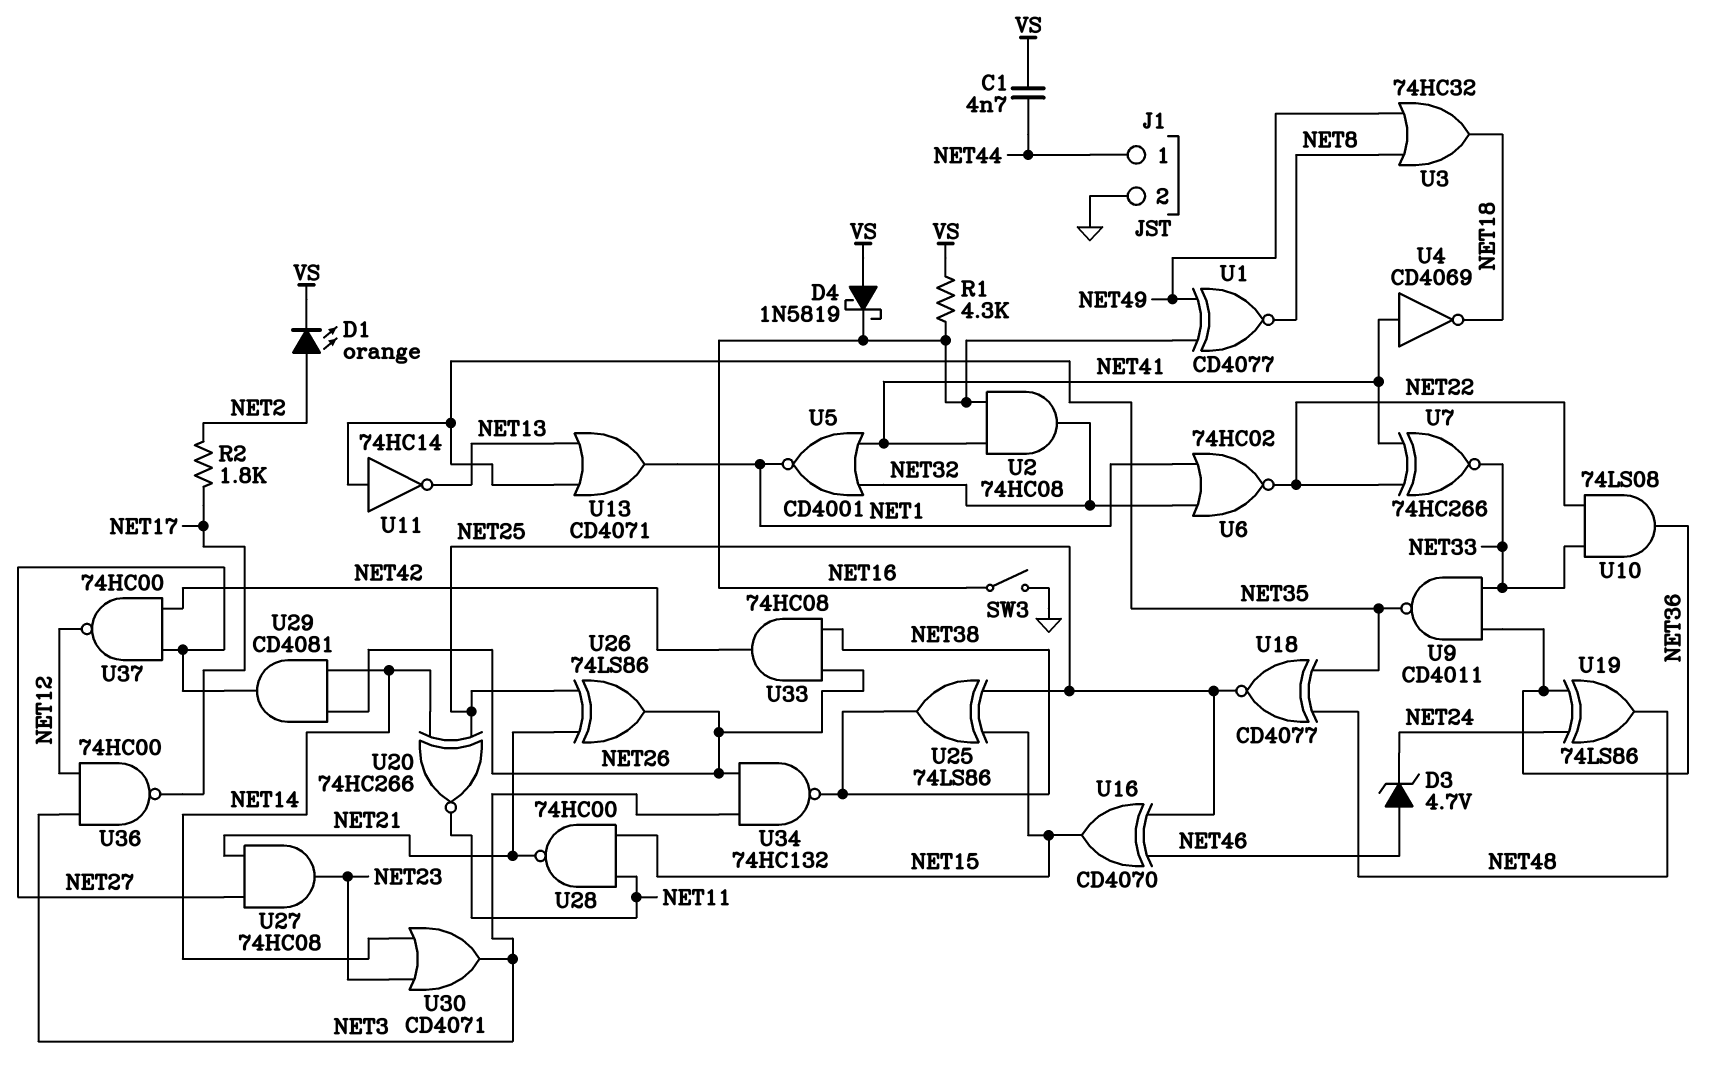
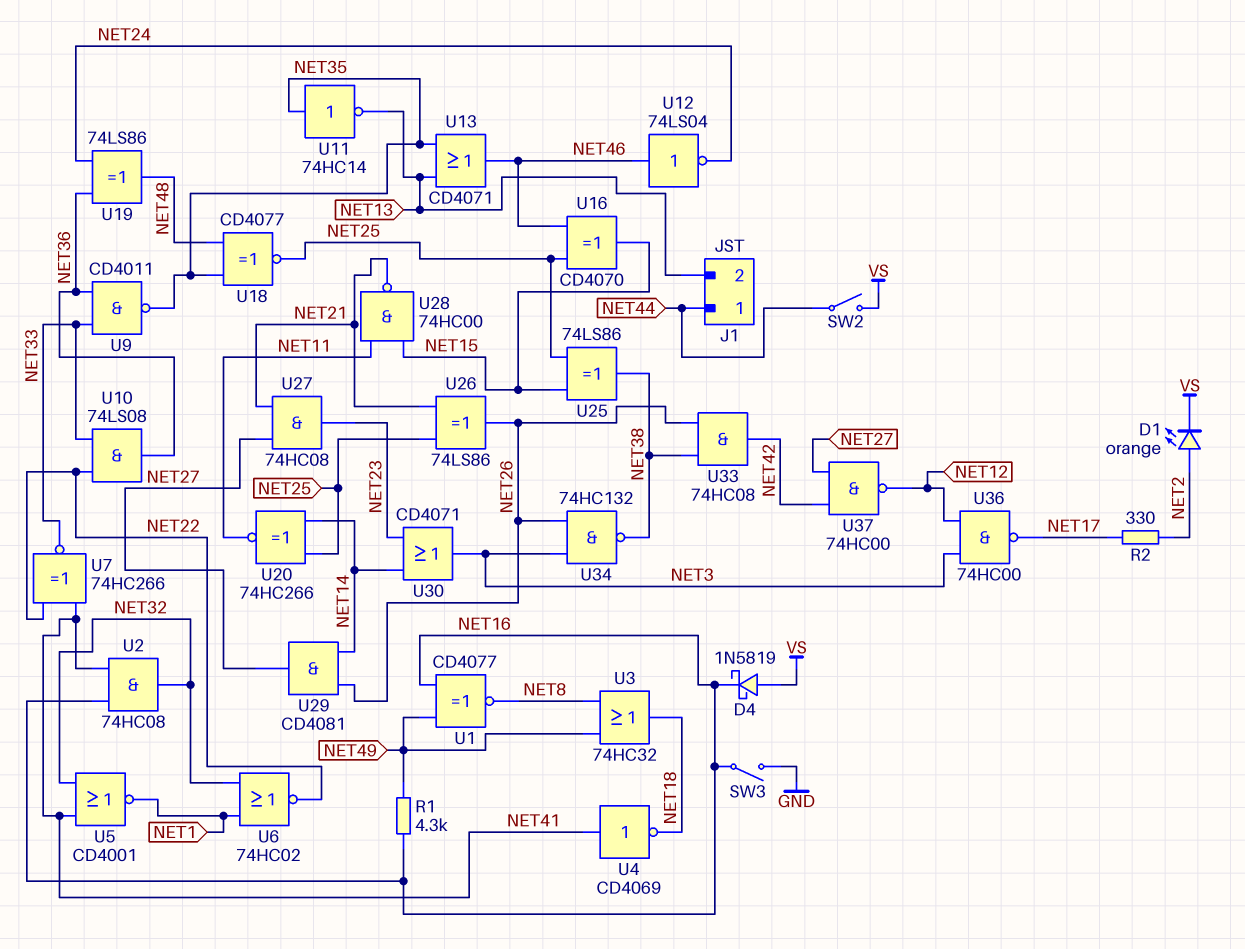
C1: 4.7nF (NET44, VS) -> none
D3: zener 4.7V (A NET46, K NET24) -> none
J1 pin 2: GND -> NET13
R1: 4.3k (NET16, VS) -> 4.3k (NET16, NET49)
R2: 1.8k (NET2, NET17) -> 330 (NET2, NET17)
SW2: none -> switch (NET44, VS)
U12: none -> NOT 74LS04 (in NET46, out NET24)
U13: OR CD4071 (in NET13, in NET35, out NET1) -> OR CD4071 (in NET13, in NET35, out NET46)

